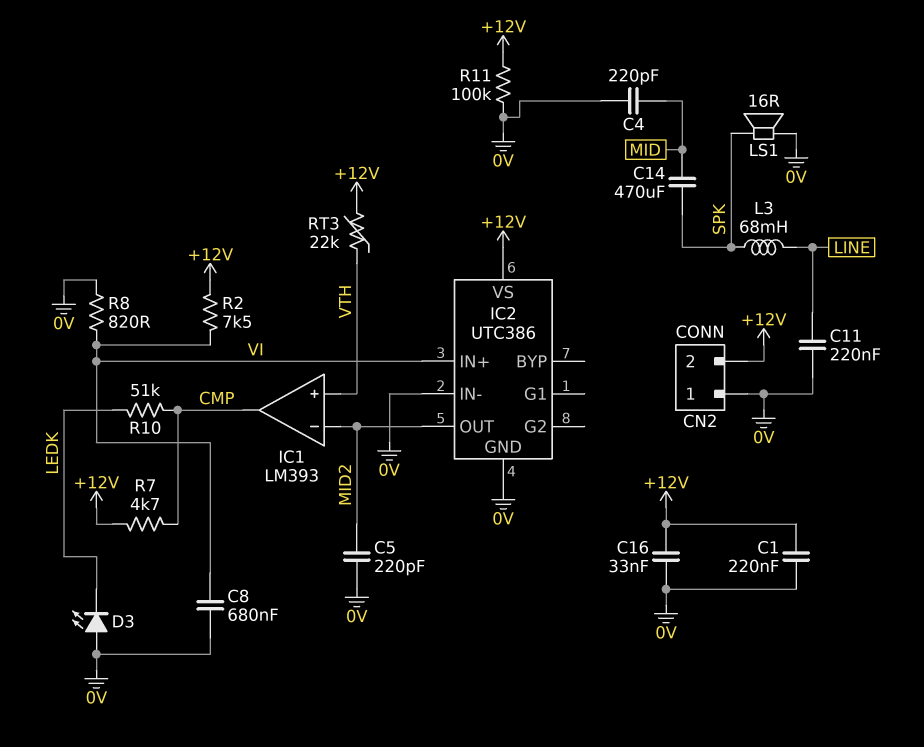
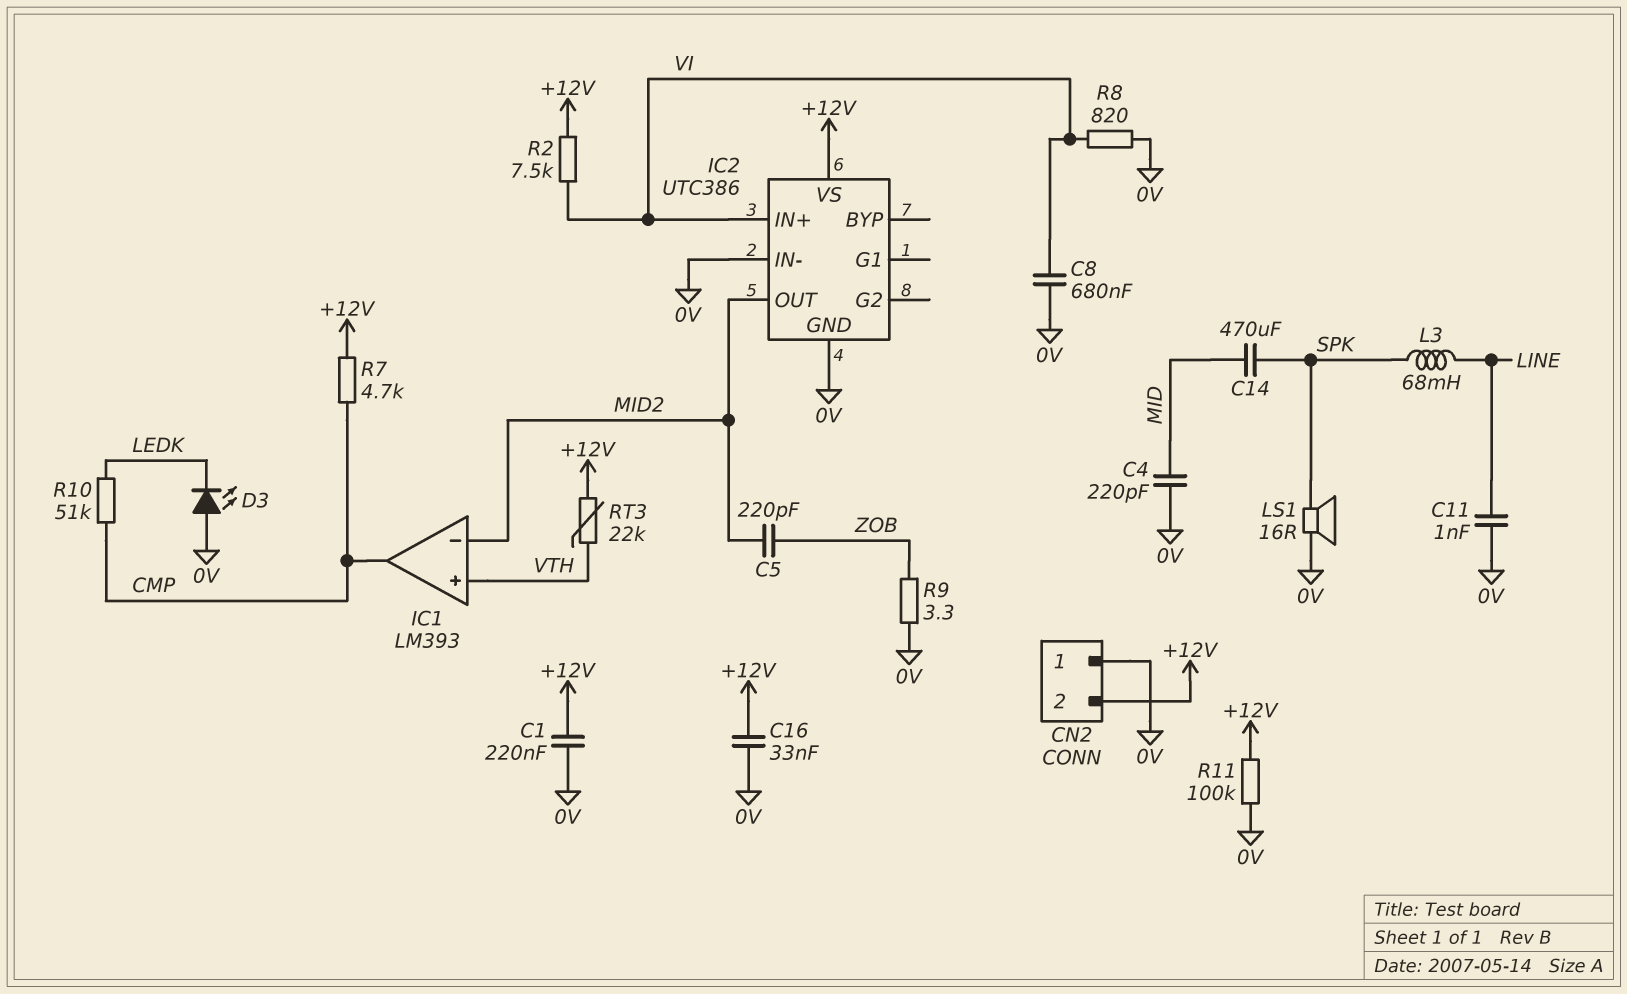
C5: 220pF (0V, MID2) -> 220pF (MID2, ZOB)
C11: 220nF (0V, LINE) -> 1nF (0V, LINE)
R9: none -> 3.3 (0V, ZOB)

